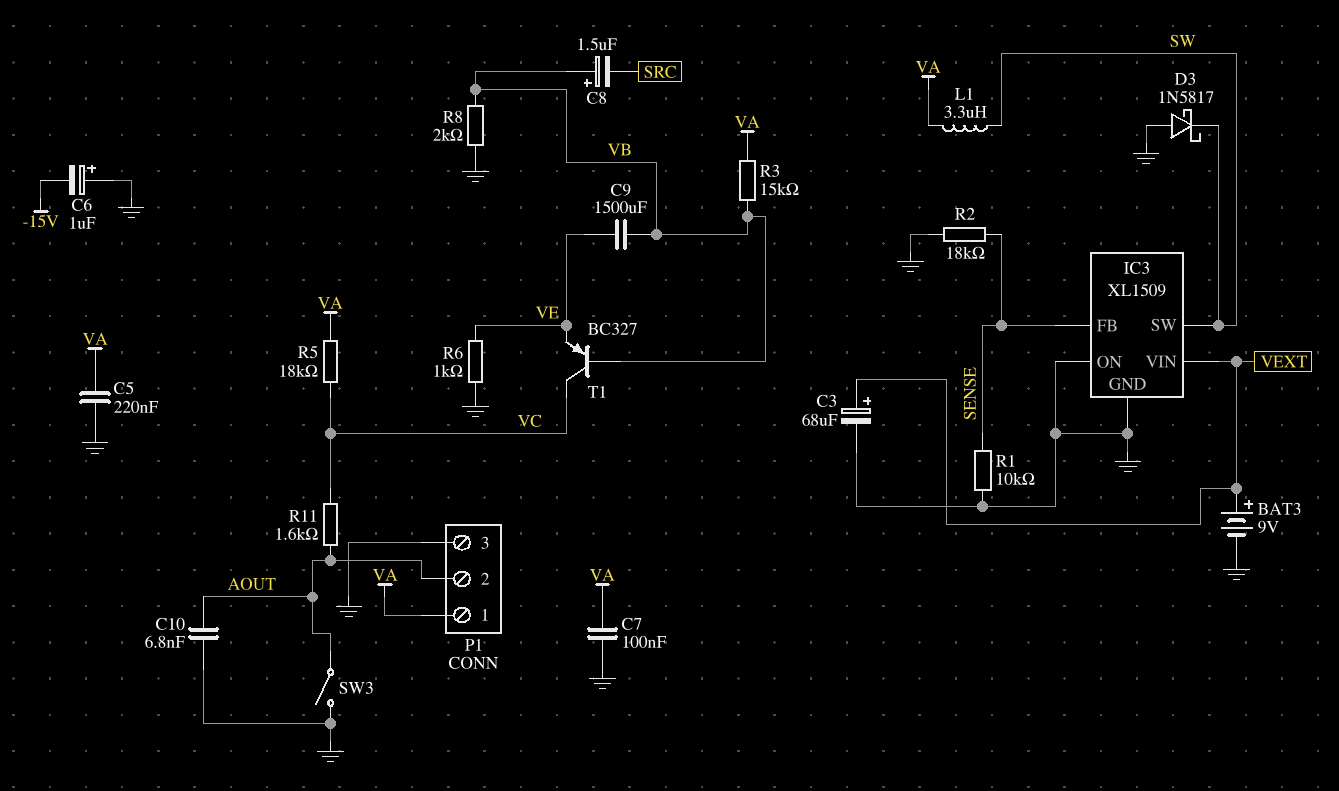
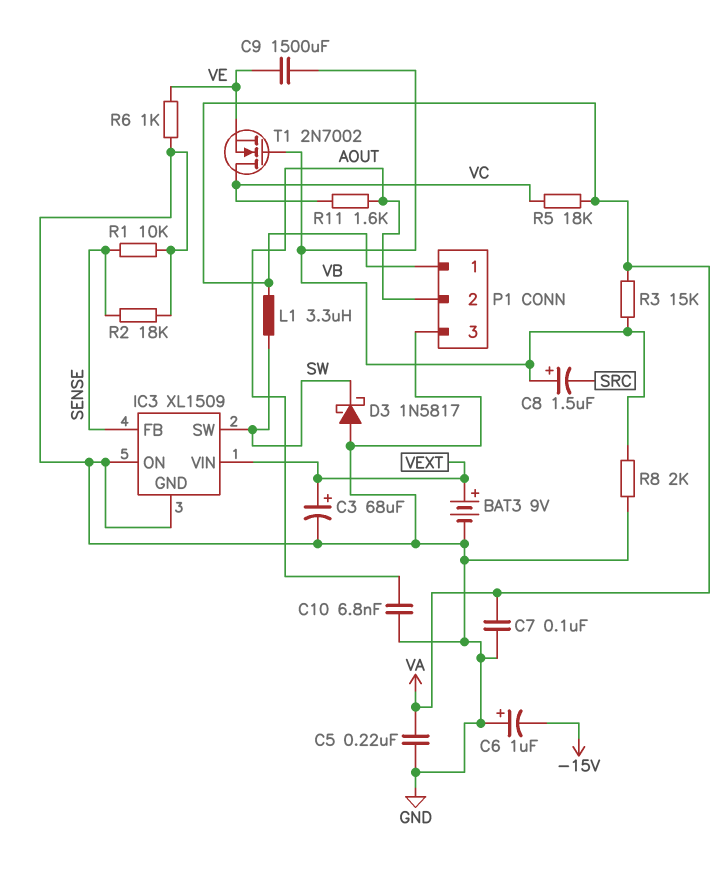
SW3: switch (AOUT, GND) -> none
T1: PNP BC327 (B VB, C VC, E VE) -> NMOS 2N7002 (G VB, D VC, S VE)

